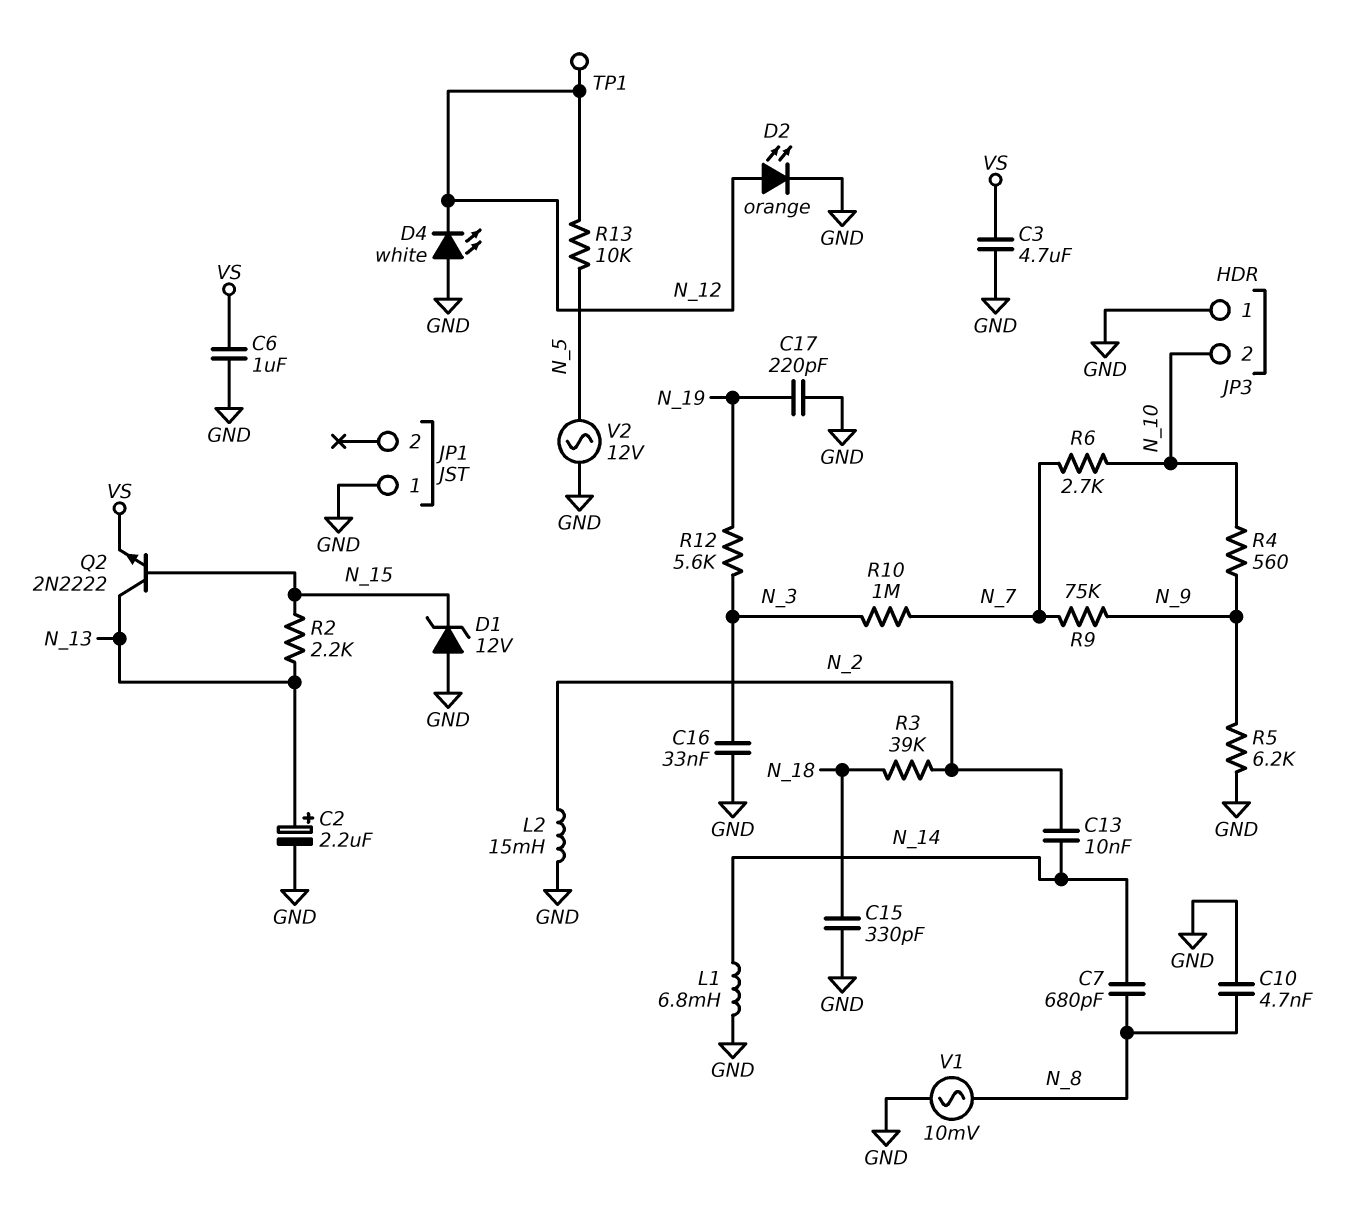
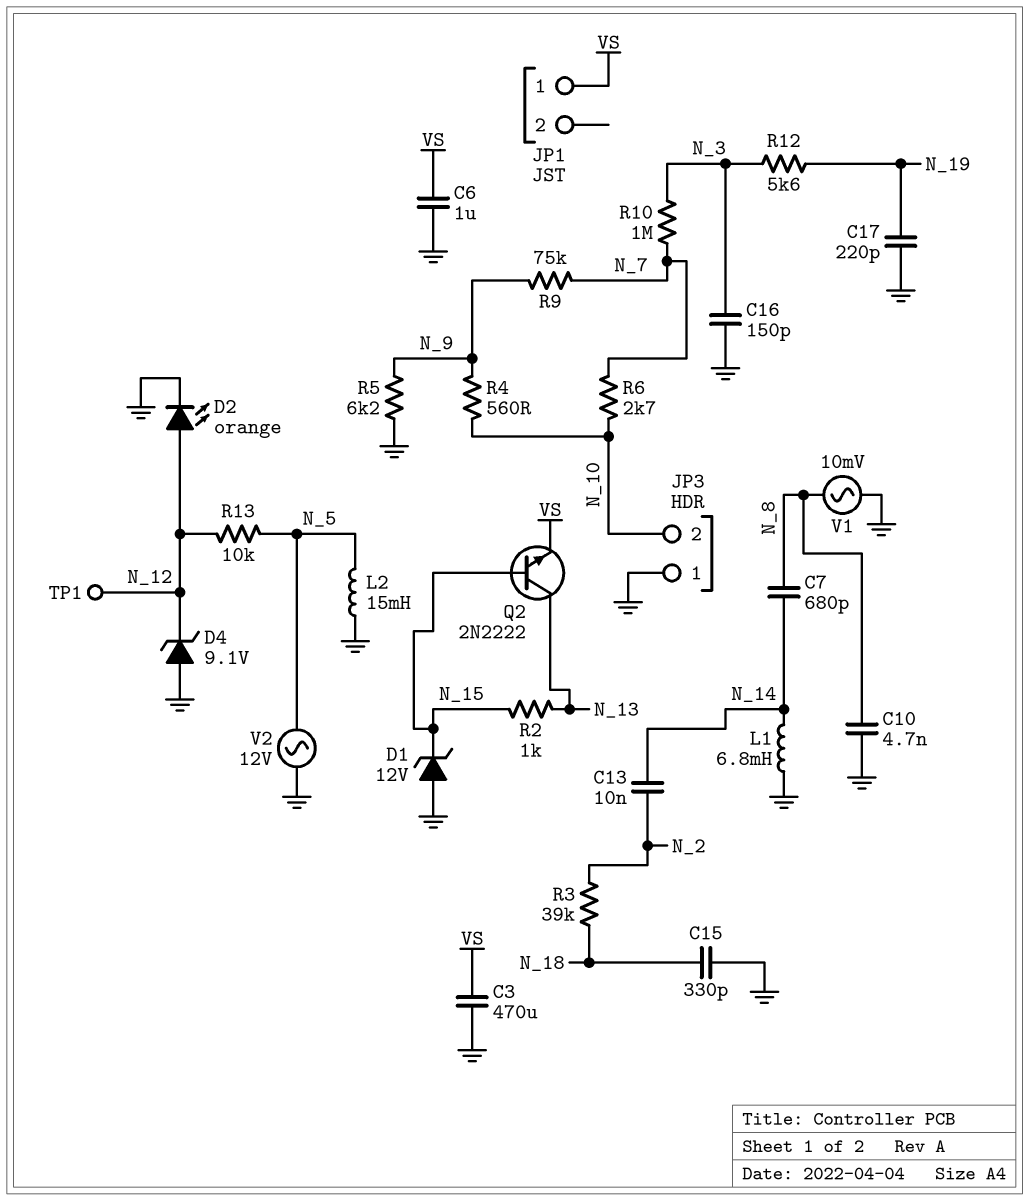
C2: 2.2uF (plus N_13, minus GND) -> none
C3: 4.7uF (GND, VS) -> 470uF (GND, VS)
C16: 33nF (GND, N_3) -> 150pF (GND, N_3)
D4: LED white (A GND, K N_12) -> zener 9.1V (A GND, K N_12)
JP1 pin 1: GND -> VS
L2: 15mH (GND, N_2) -> 15mH (GND, N_5)
R2: 2.2k (N_13, N_15) -> 1k (N_13, N_15)

